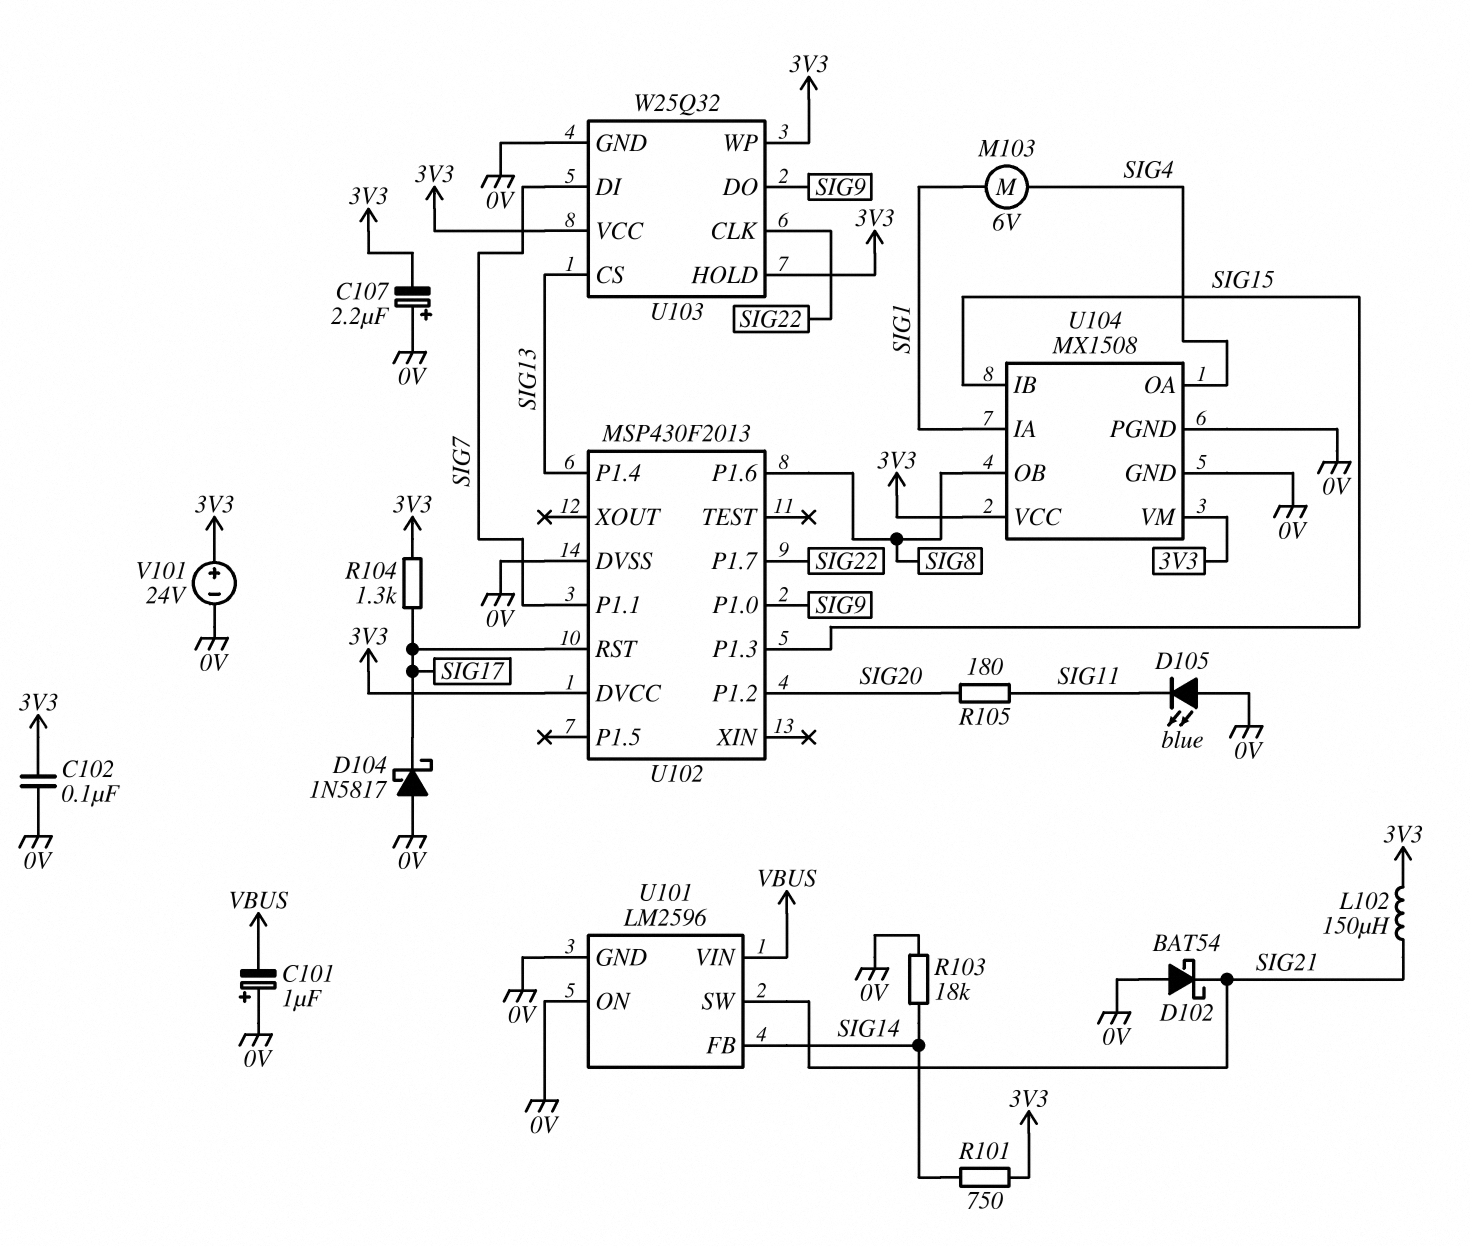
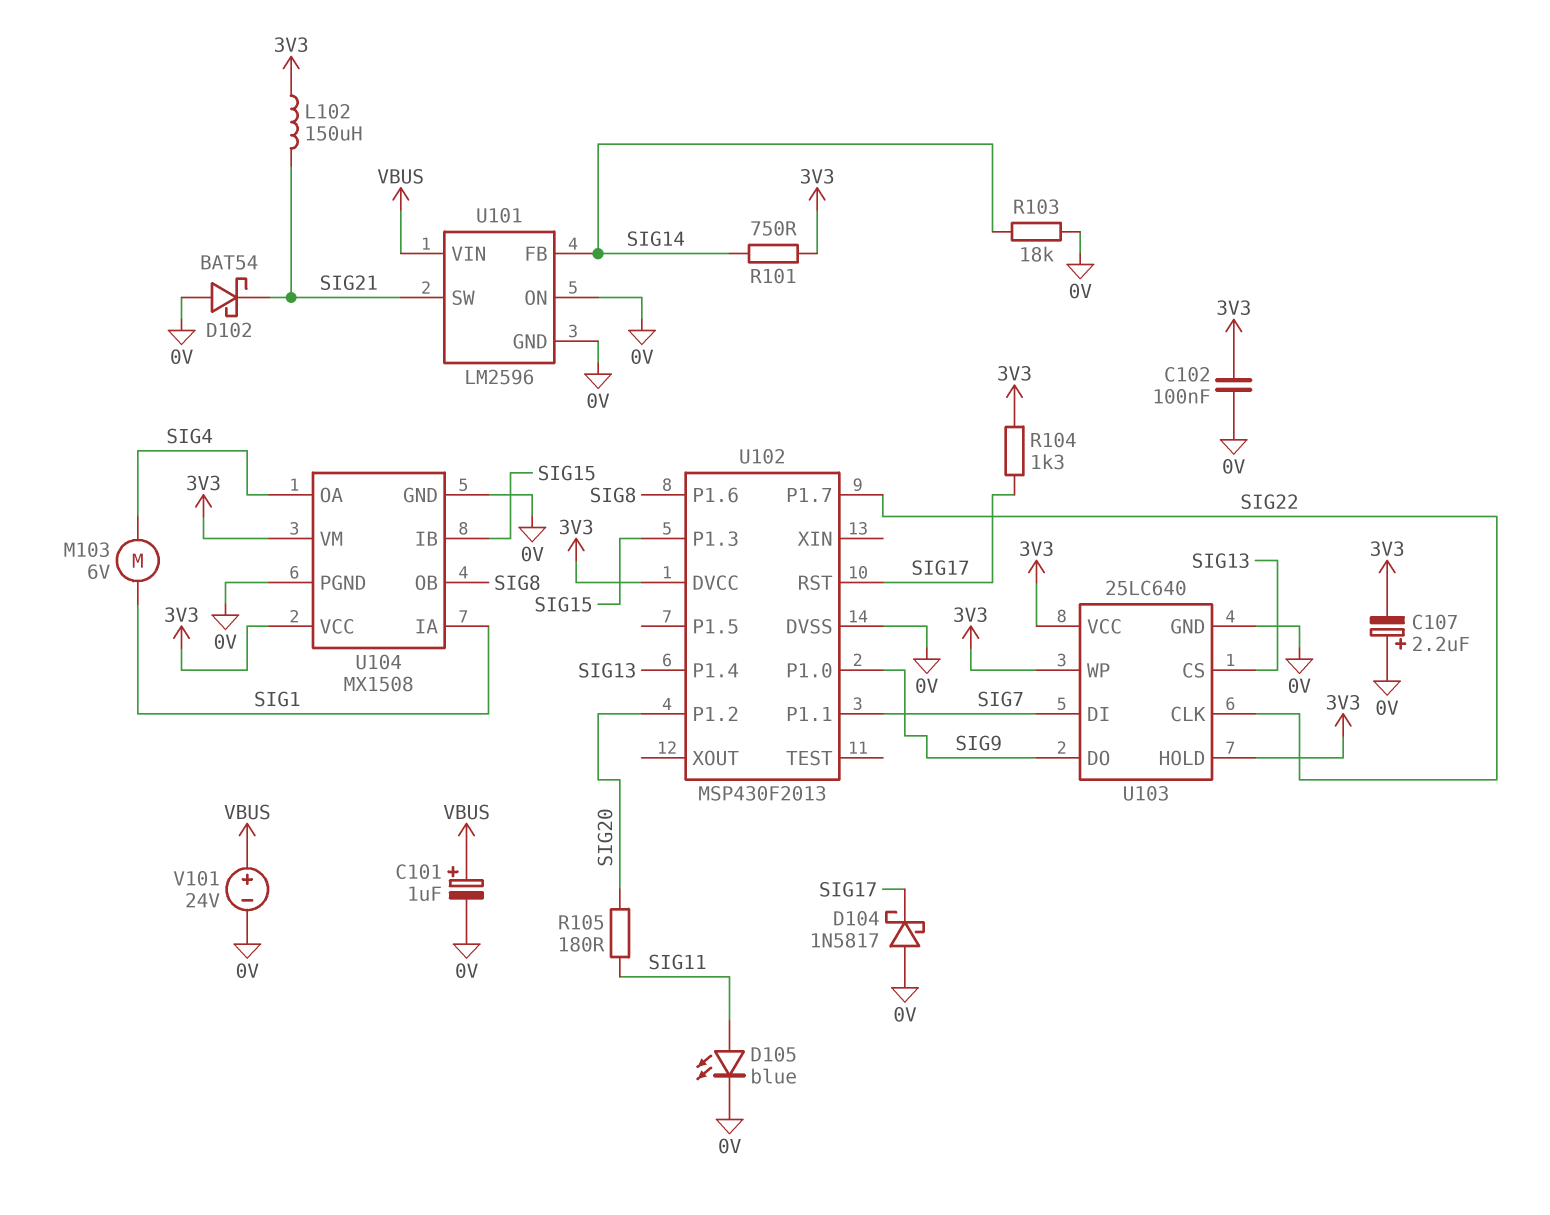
C101: 1uF (plus 0V, minus VBUS) -> 1uF (plus VBUS, minus 0V)
D105: LED blue (A 0V, K SIG11) -> LED blue (A SIG11, K 0V)
U103: W25Q32 -> 25LC640
V101: 24V (plus 3V3, minus 0V) -> 24V (plus VBUS, minus 0V)

